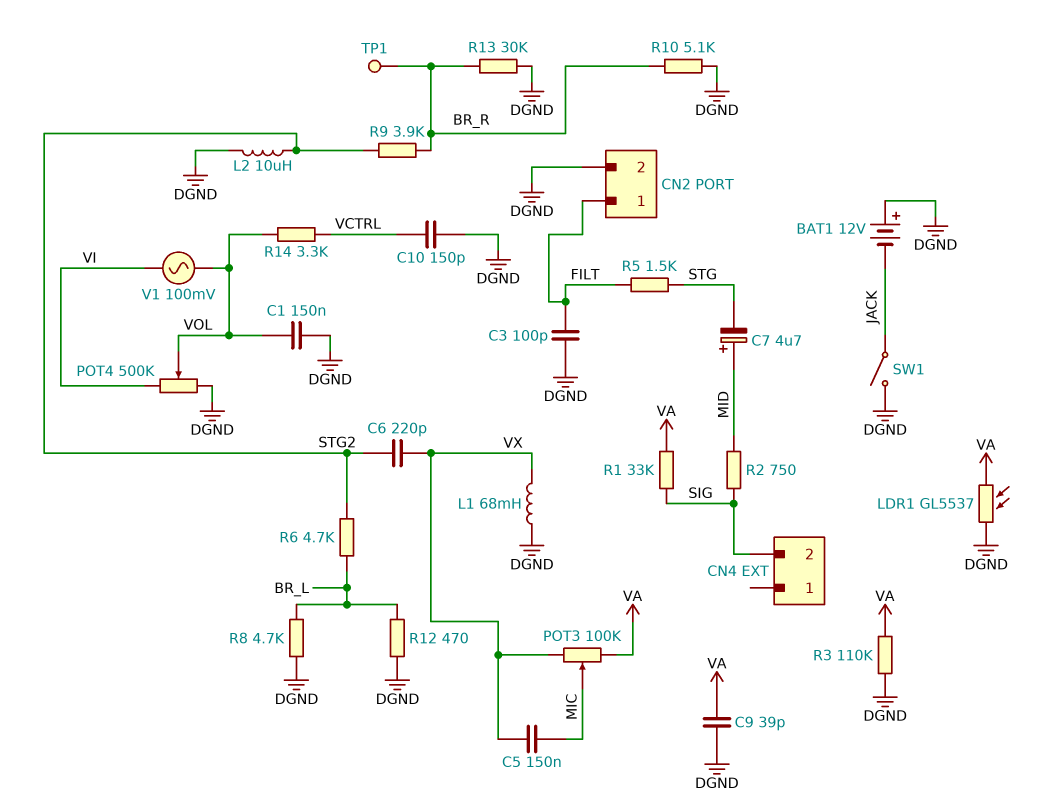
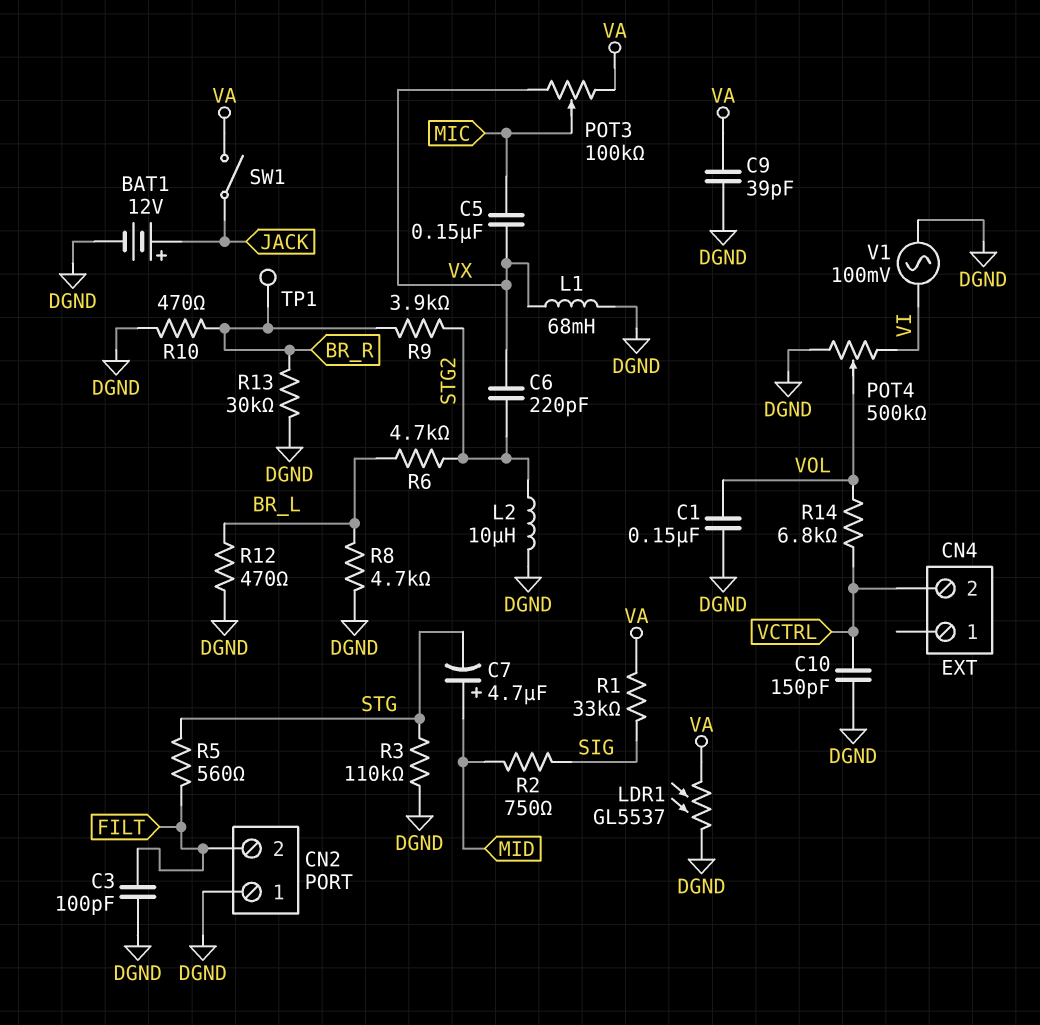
BAT1: 12V (plus DGND, minus JACK) -> 12V (plus JACK, minus DGND)
CN2 pin 1: FILT -> DGND
CN2 pin 2: DGND -> FILT
CN4 pin 2: SIG -> VCTRL
R3: 110k (DGND, VA) -> 110k (DGND, STG)
R5: 1.5k (FILT, STG) -> 560 (FILT, STG)
R10: 5.1k (BR_R, DGND) -> 470 (BR_R, DGND)
R14: 3.3k (VCTRL, VOL) -> 6.8k (VCTRL, VOL)
SW1: switch (DGND, JACK) -> switch (JACK, VA)
V1: AC 100mV (VI, VOL) -> AC 100mV (DGND, VI)

